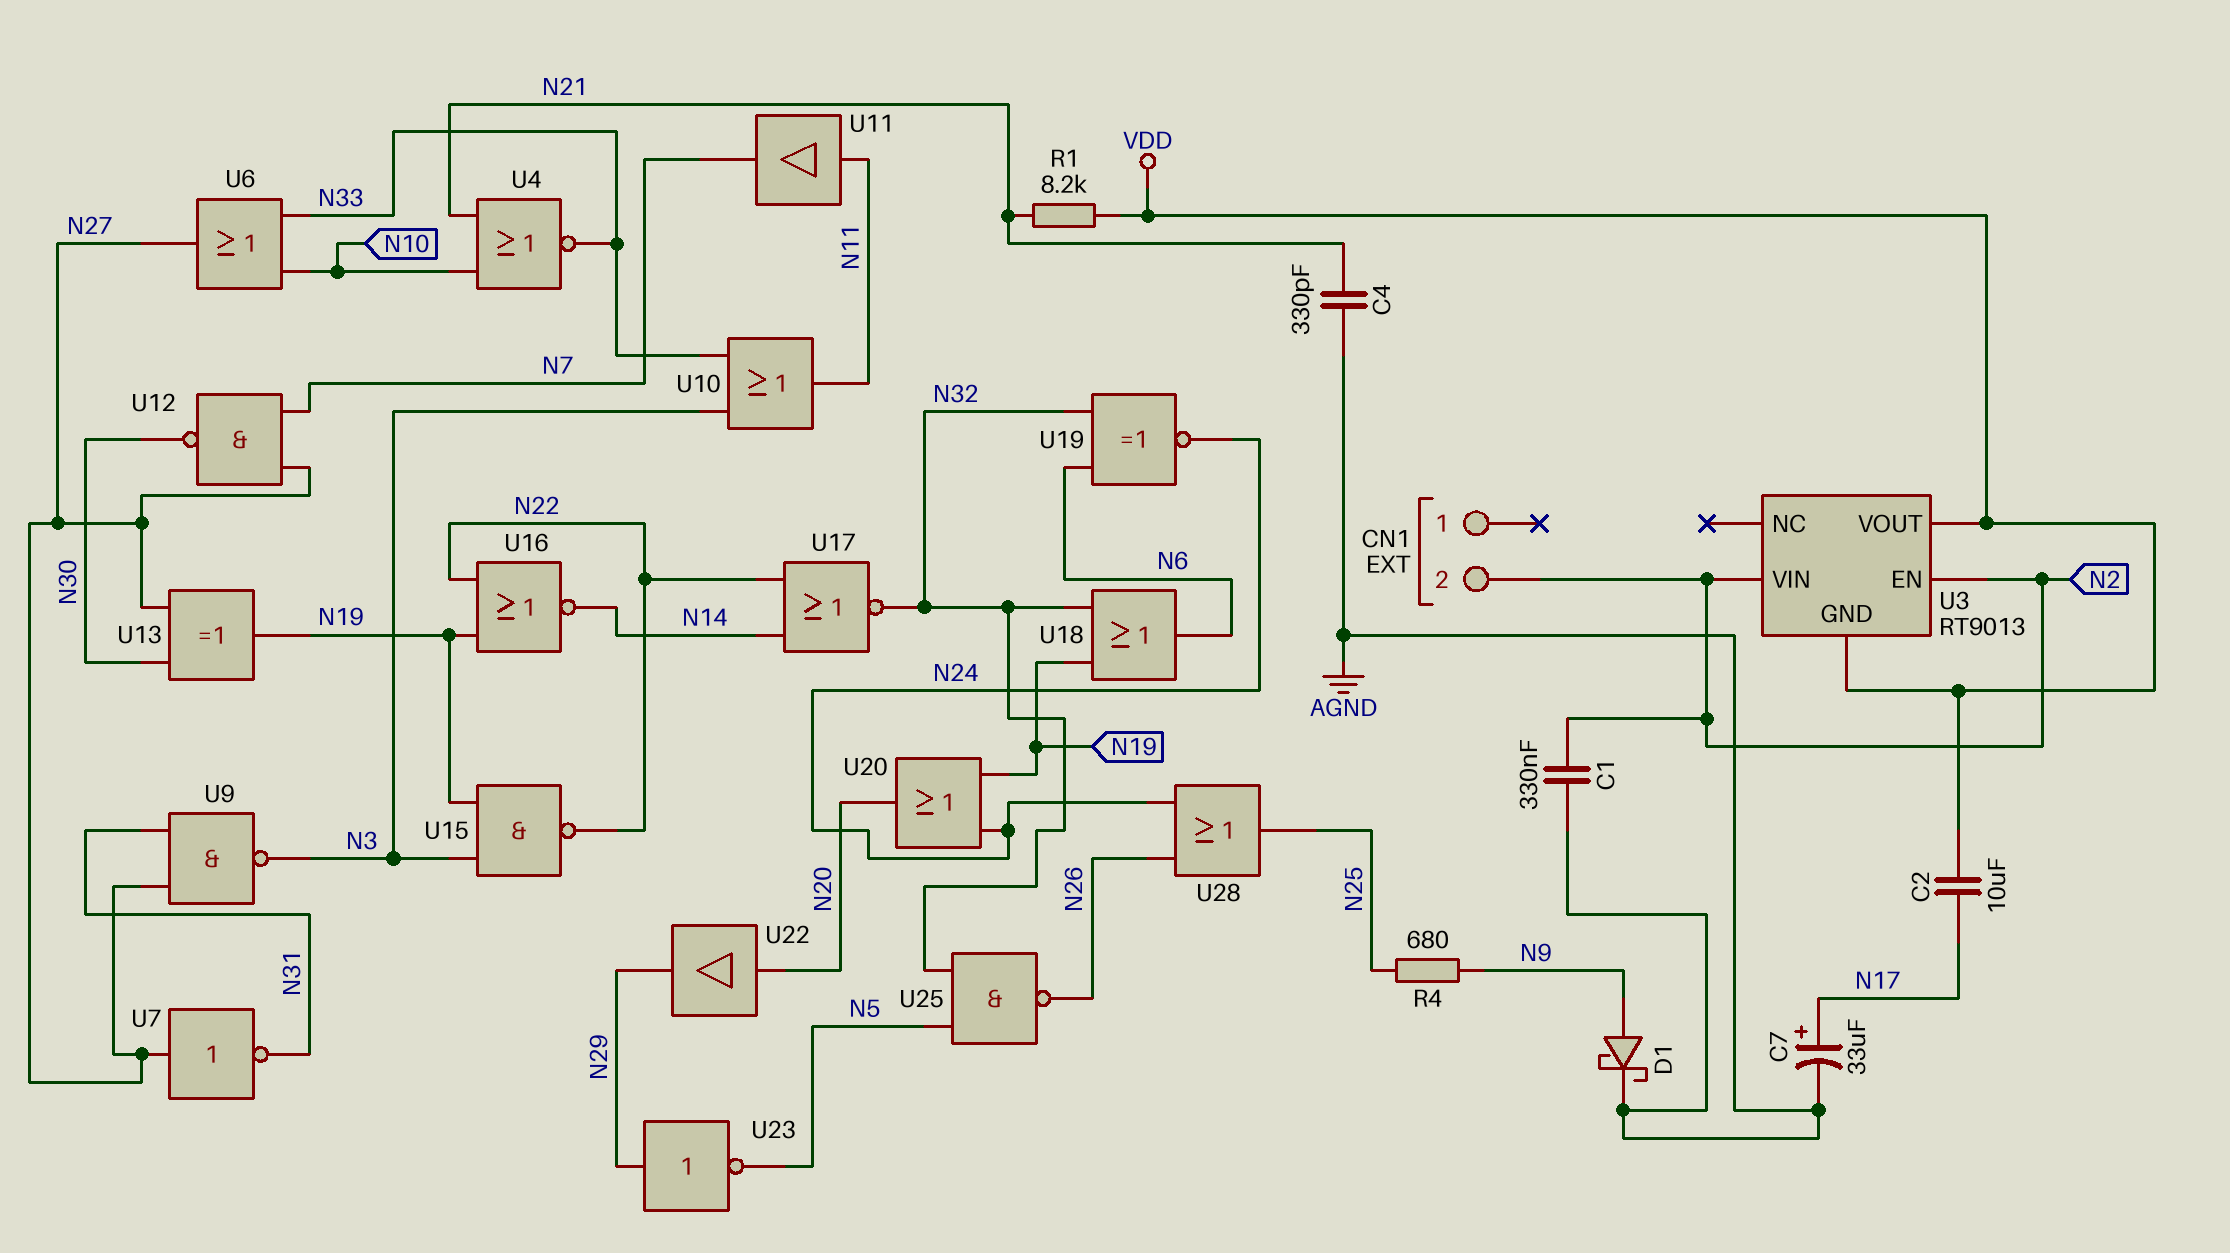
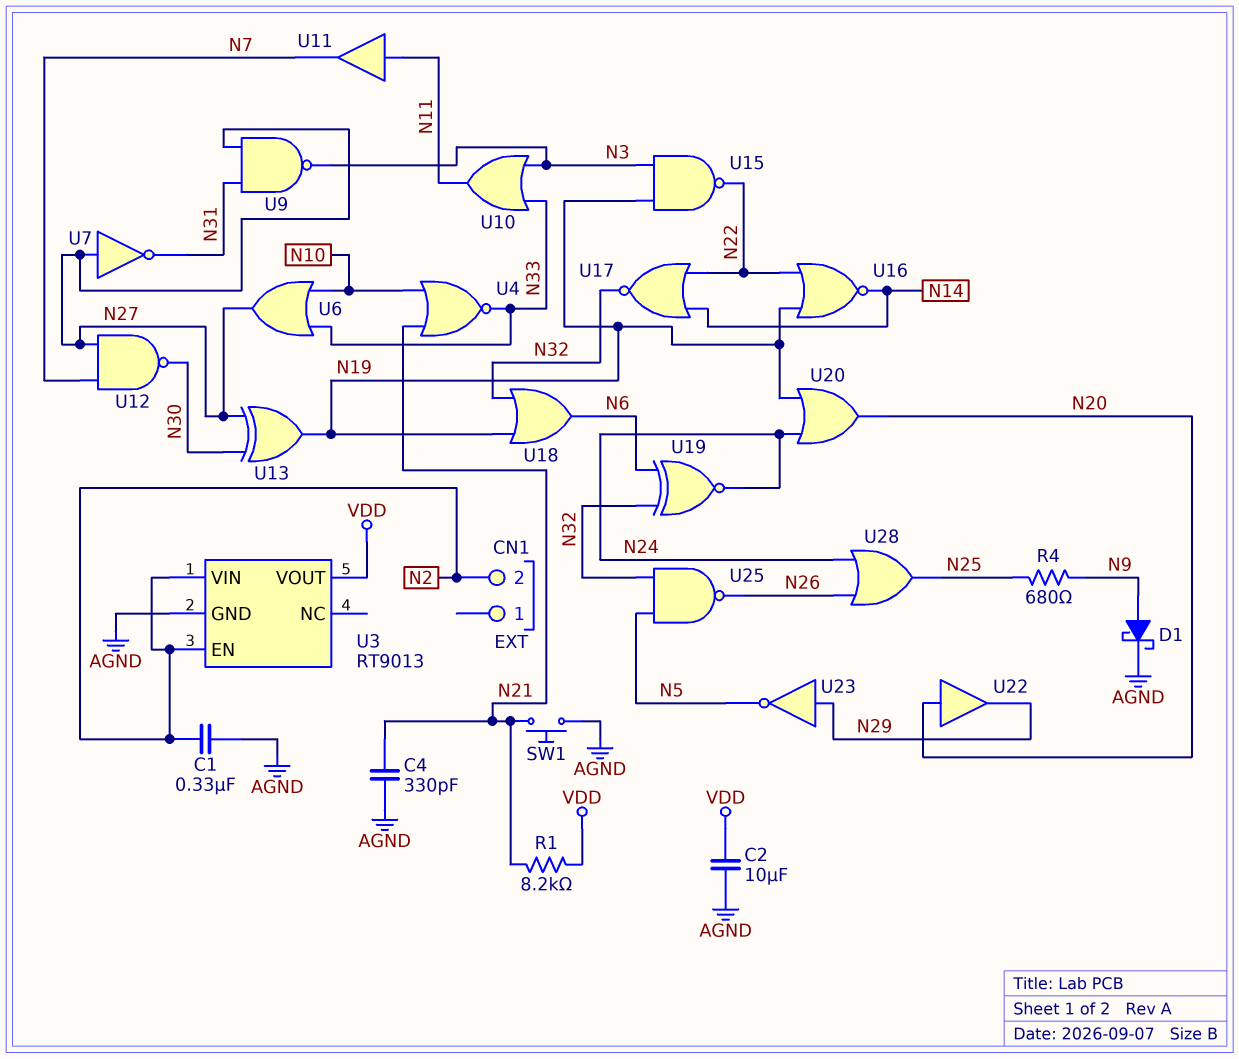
C2: 10uF (N17, VDD) -> 10uF (AGND, VDD)
C7: 33uF (plus N17, minus AGND) -> none
SW1: none -> button (AGND, N21)
U3 pin GND: VDD -> AGND

